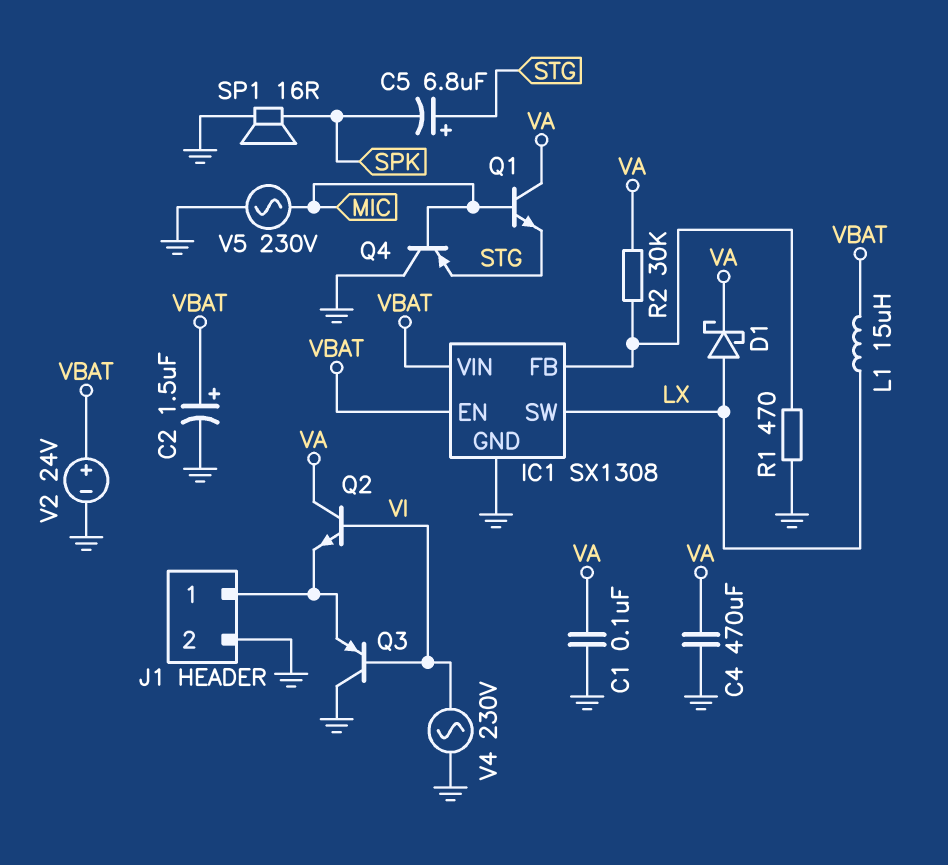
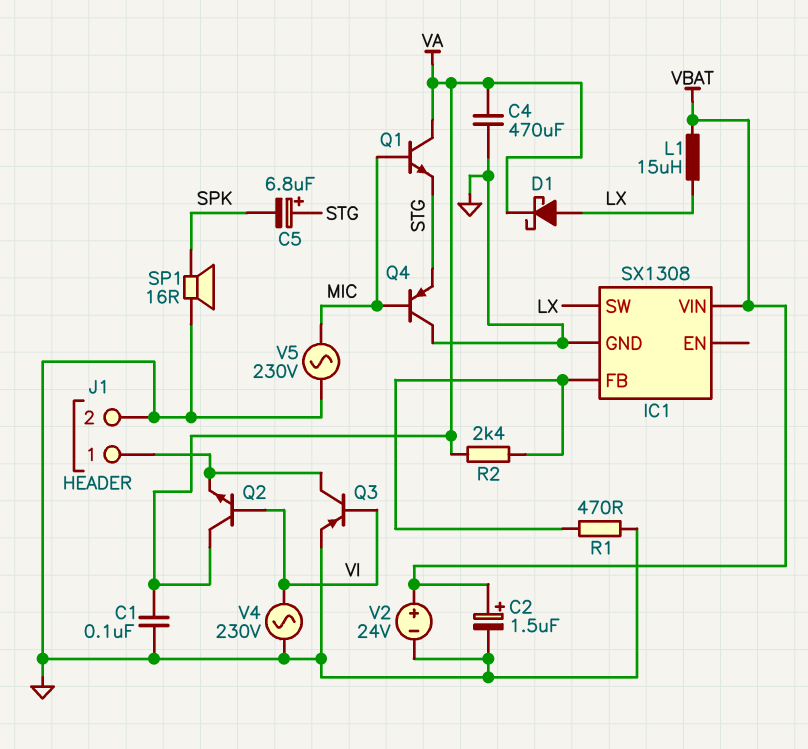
IC1 pin EN: VBAT -> none
Q3: PNP (B VI, C GND, E J1/1) -> PNP (B VI, C J1/1, E GND)
R2: 30k (IC1/FB, VA) -> 2.4k (IC1/FB, VA)

